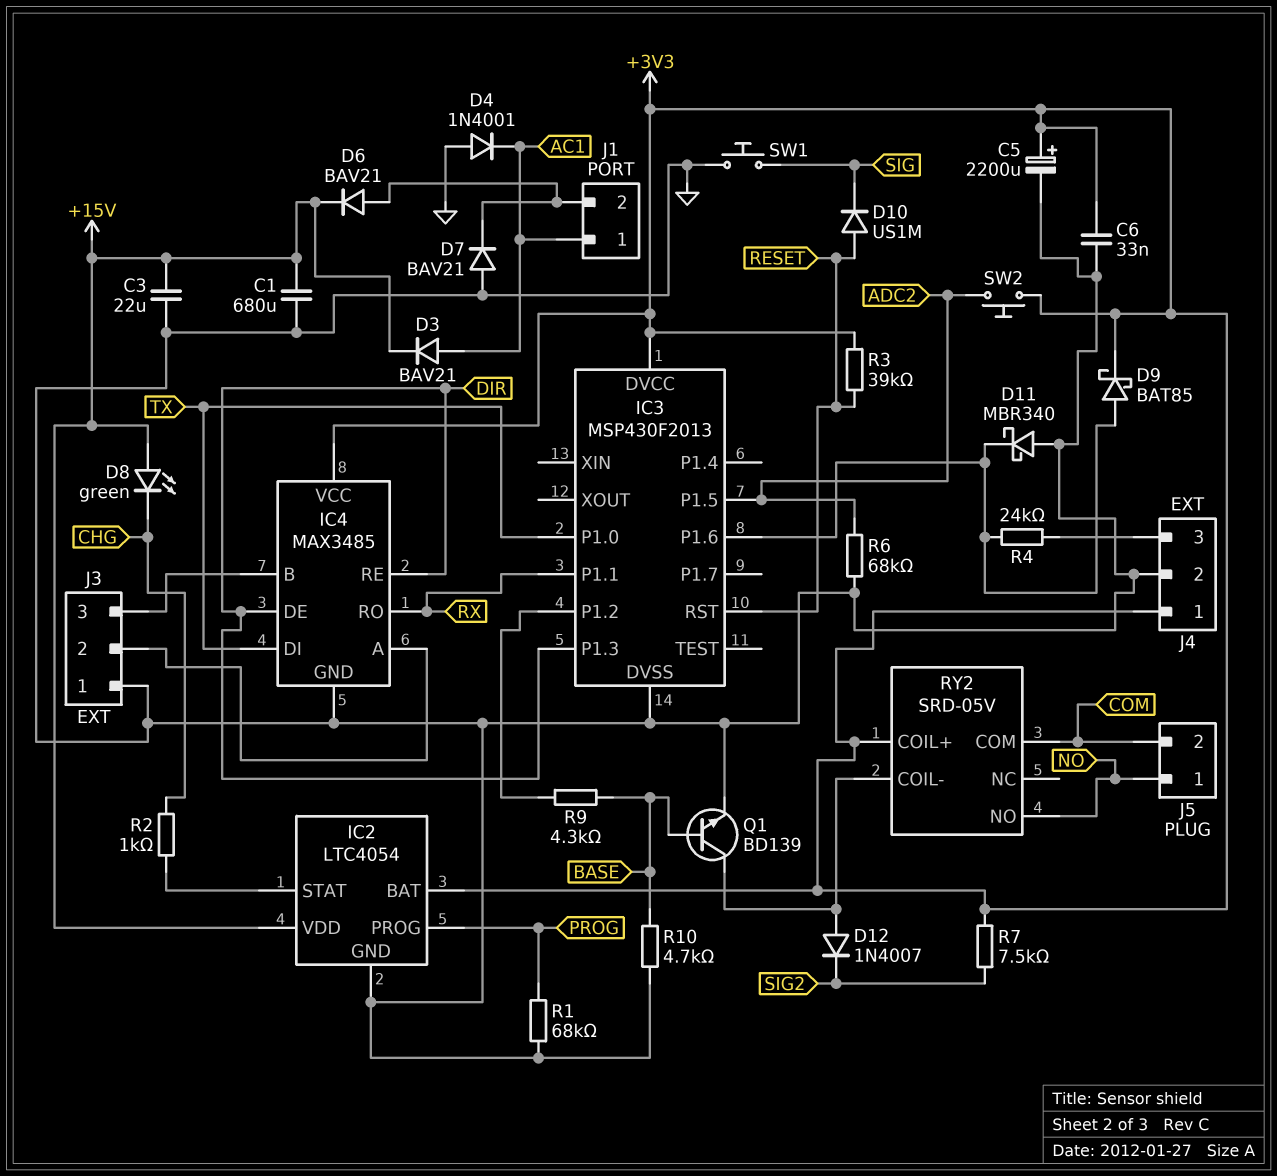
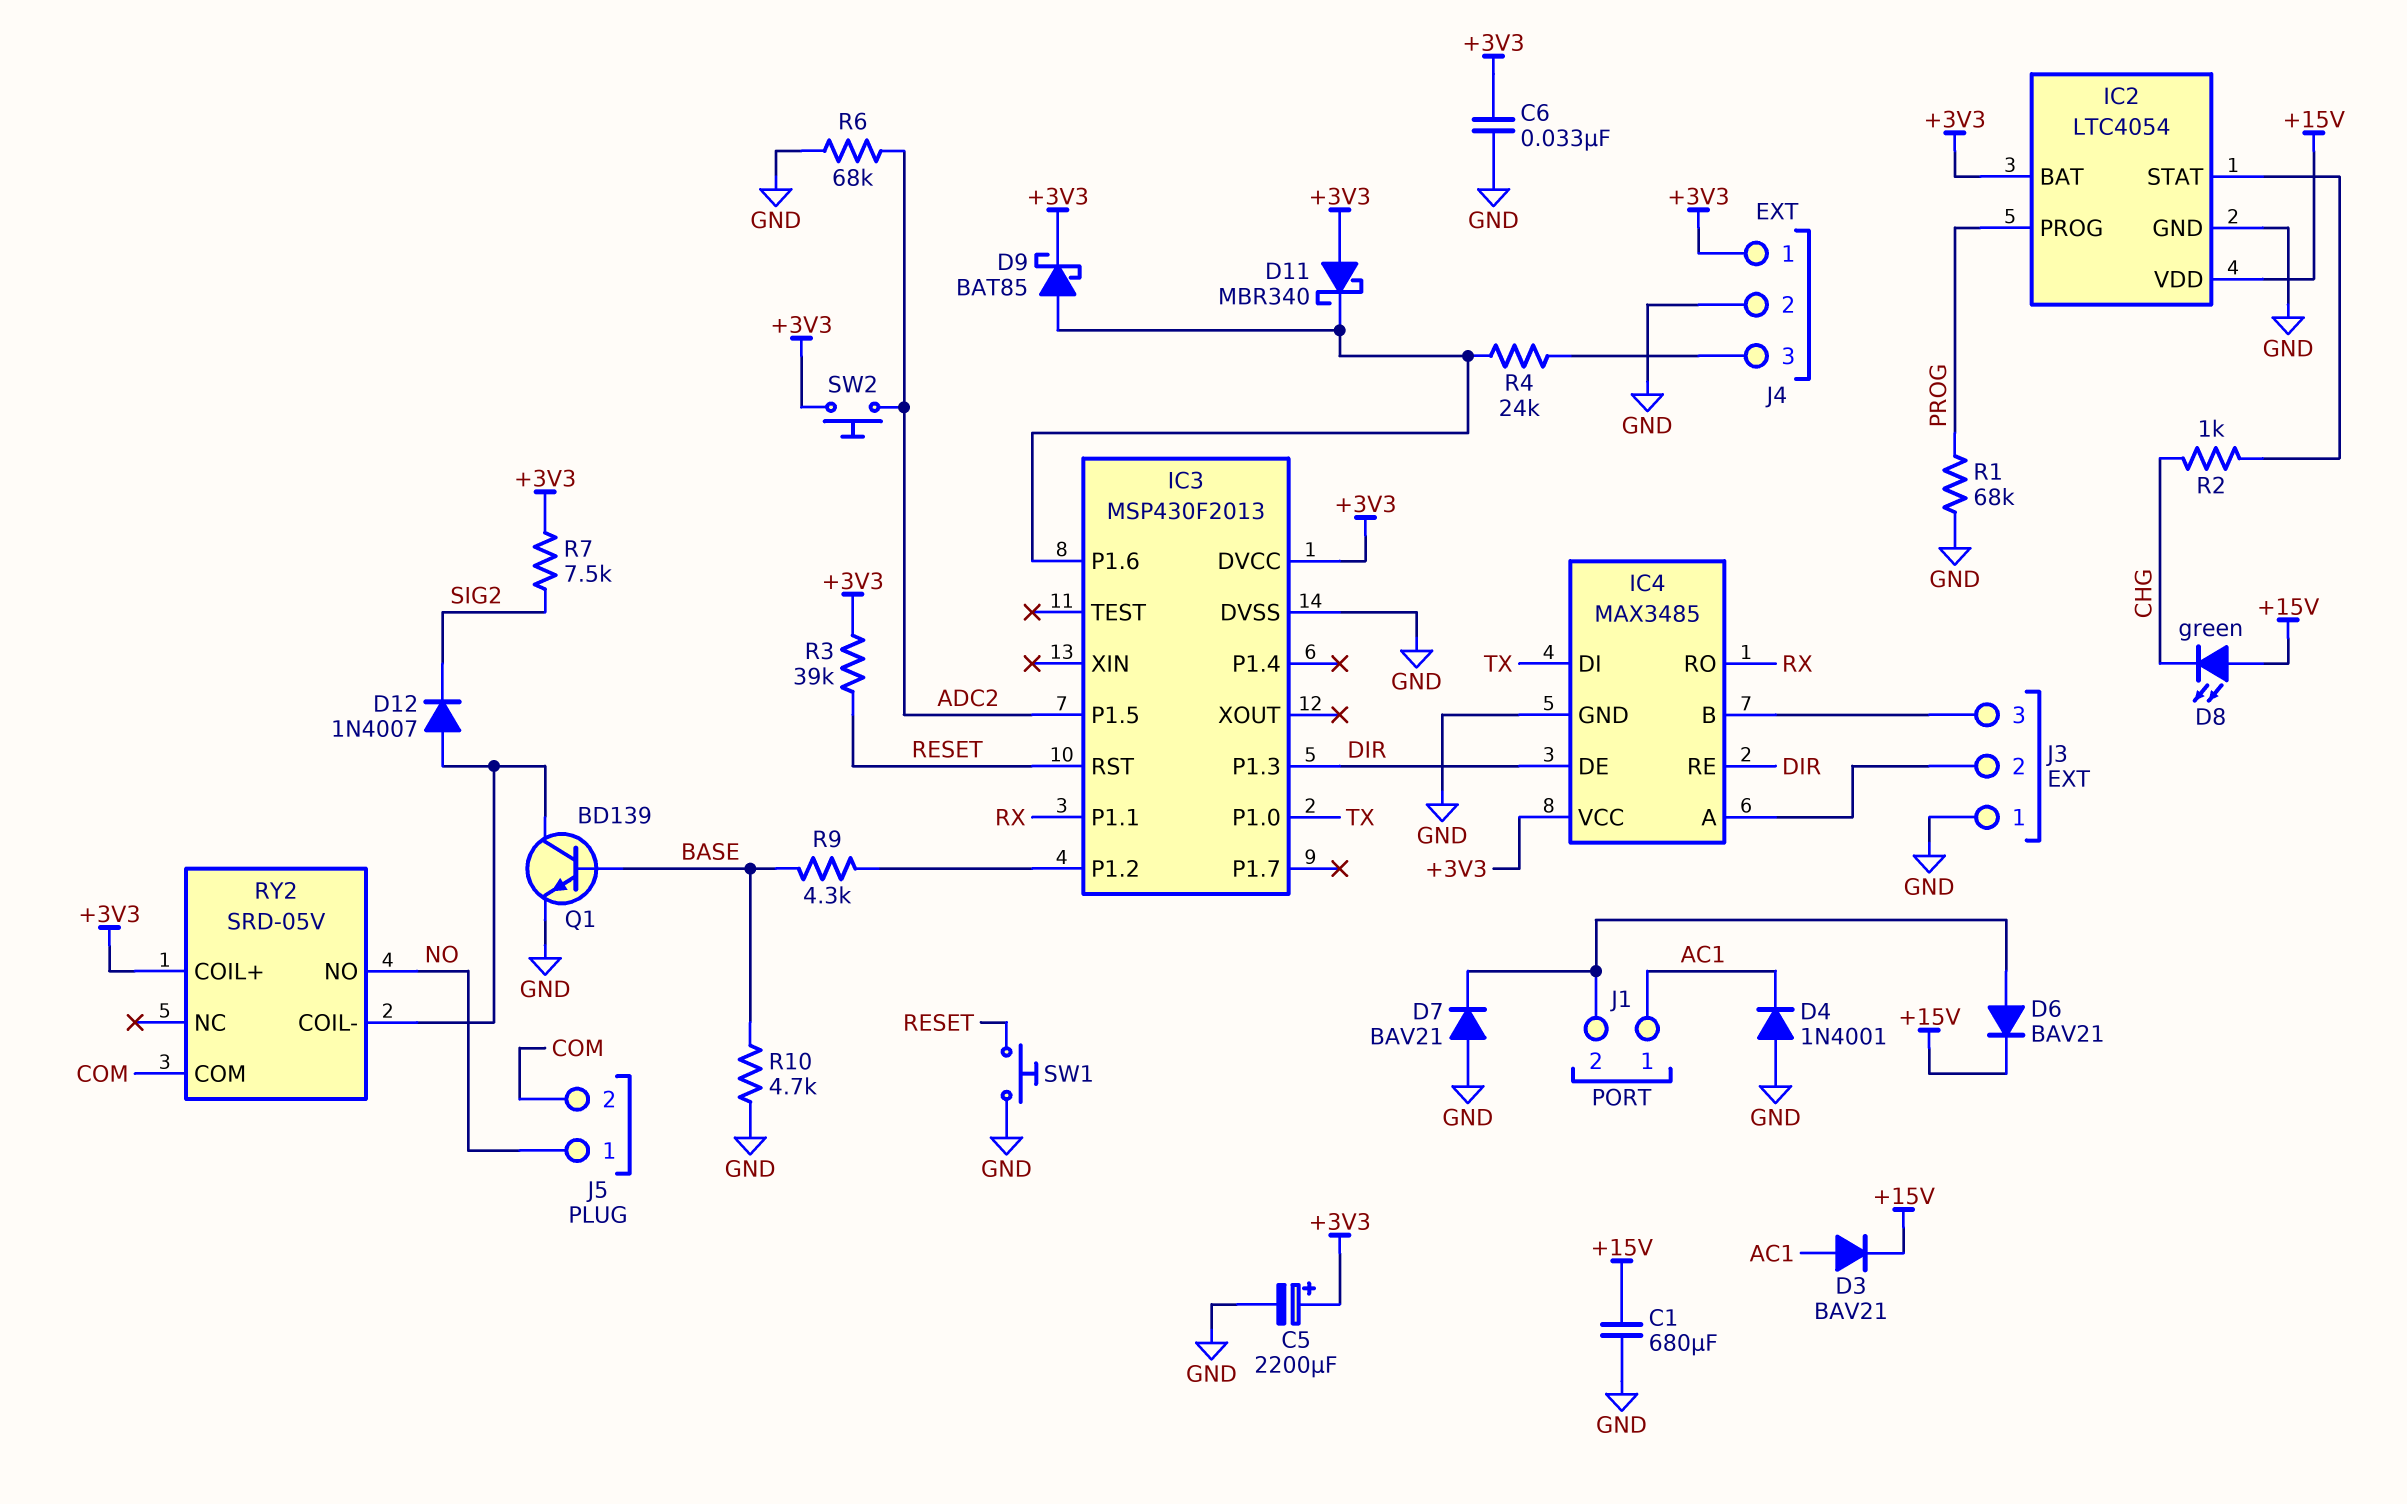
C3: 22uF (+15V, GND) -> none
D10: diode US1M (A RESET, K SIG) -> none
D11: schottky MBR340 (A GND, K IC3/P1.6) -> schottky MBR340 (A +3V3, K IC3/P1.6)
SW1: button (GND, SIG) -> button (GND, RESET)

